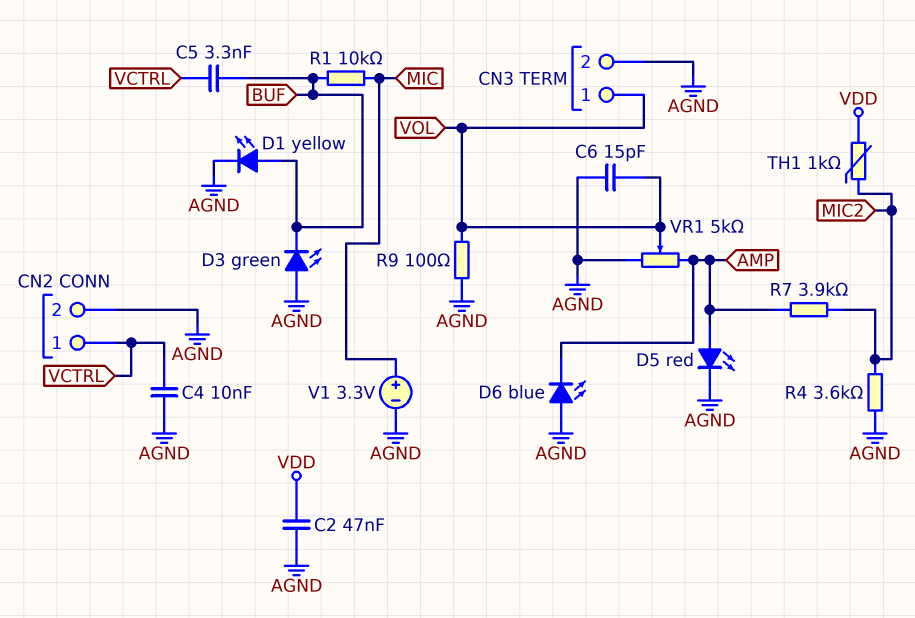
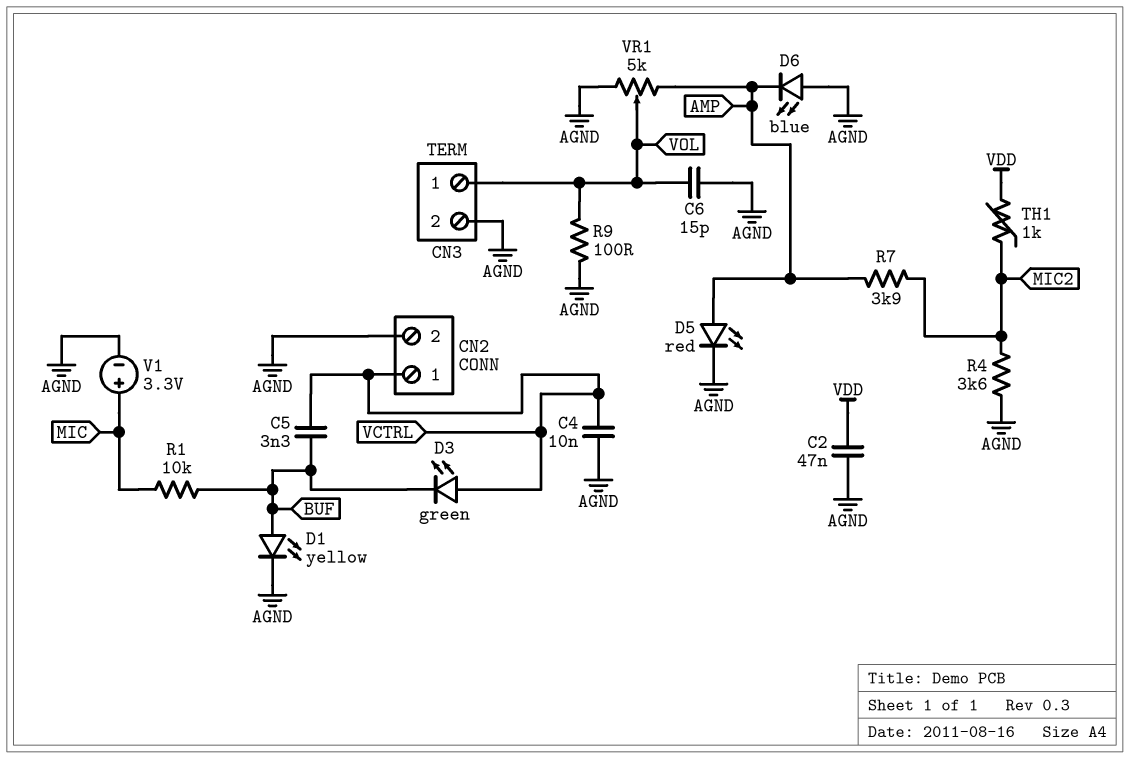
D3: LED green (A AGND, K BUF) -> LED green (A VCTRL, K BUF)

